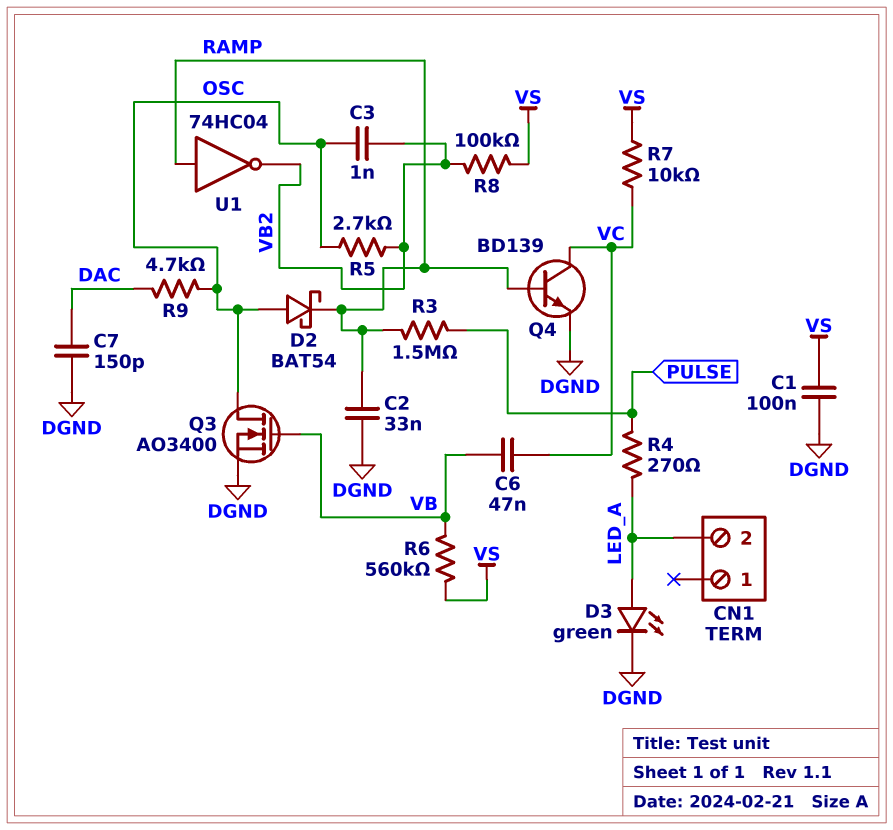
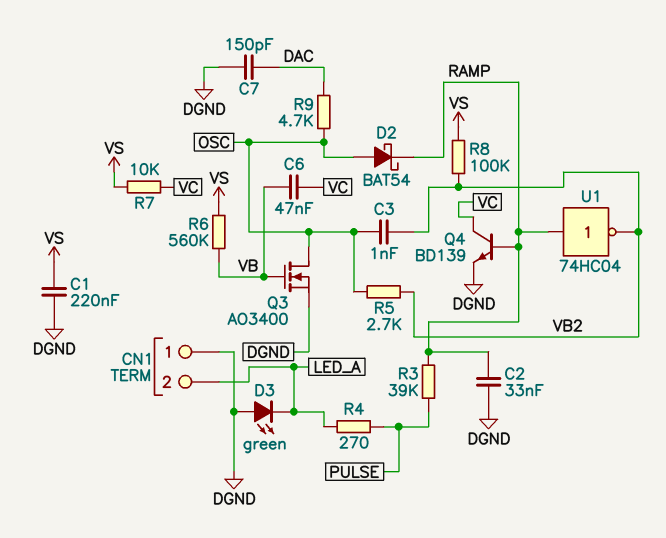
C1: 100nF (DGND, VS) -> 220nF (DGND, VS)
CN1 pin 1: none -> DGND
D3: LED green (A LED_A, K DGND) -> LED green (A DGND, K LED_A)
R3: 1.5M (PULSE, RAMP) -> 39k (PULSE, RAMP)

